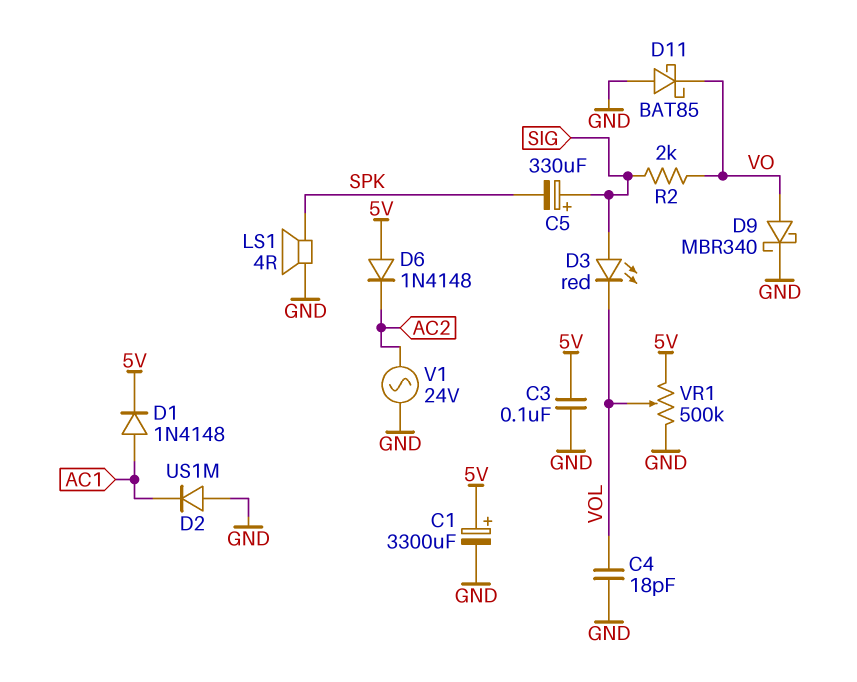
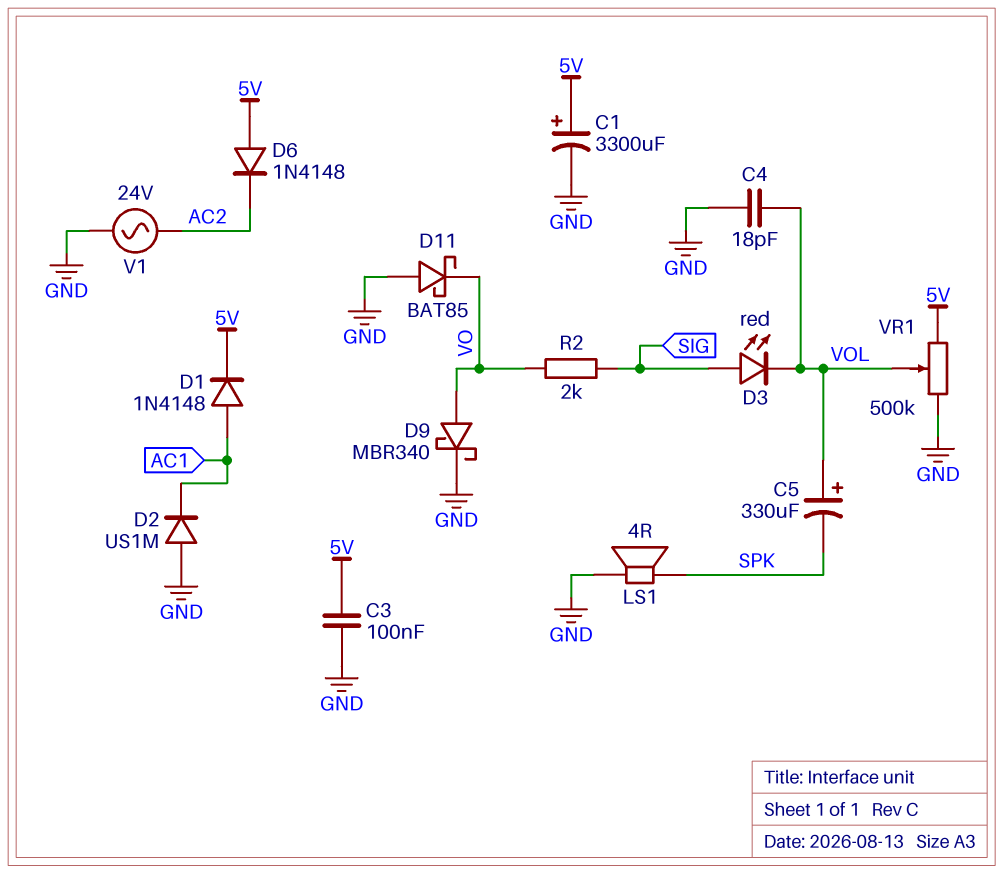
C5: 330uF (plus SIG, minus SPK) -> 330uF (plus VOL, minus SPK)

